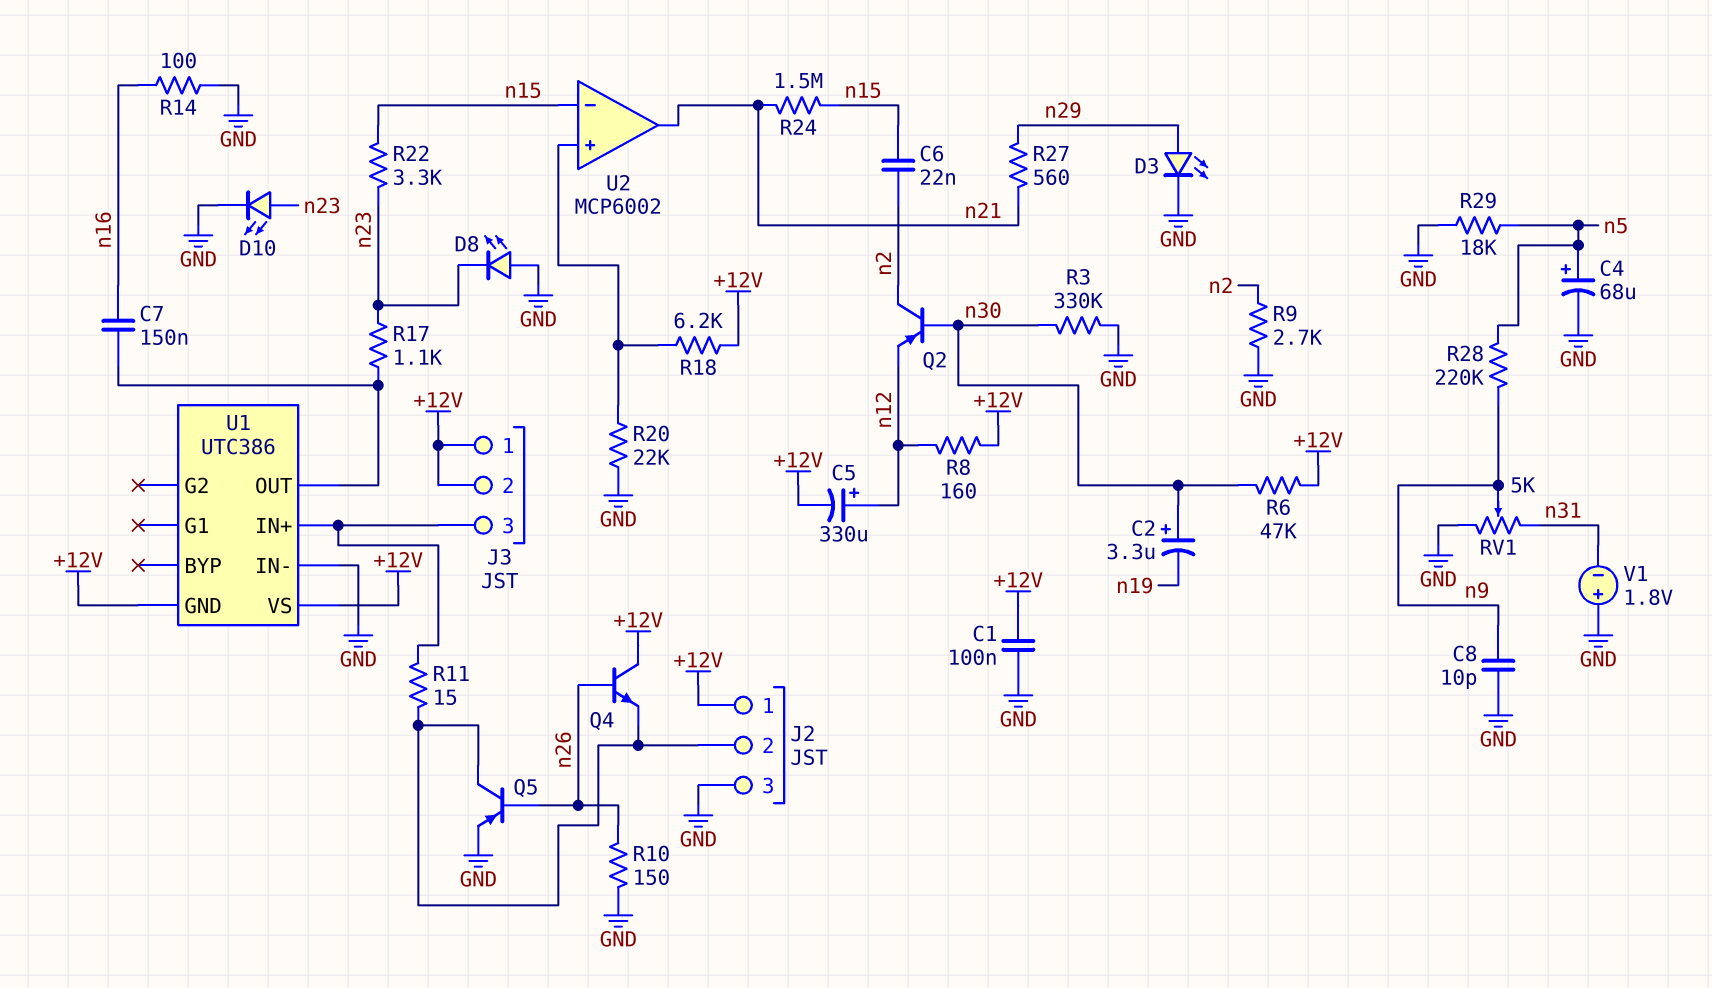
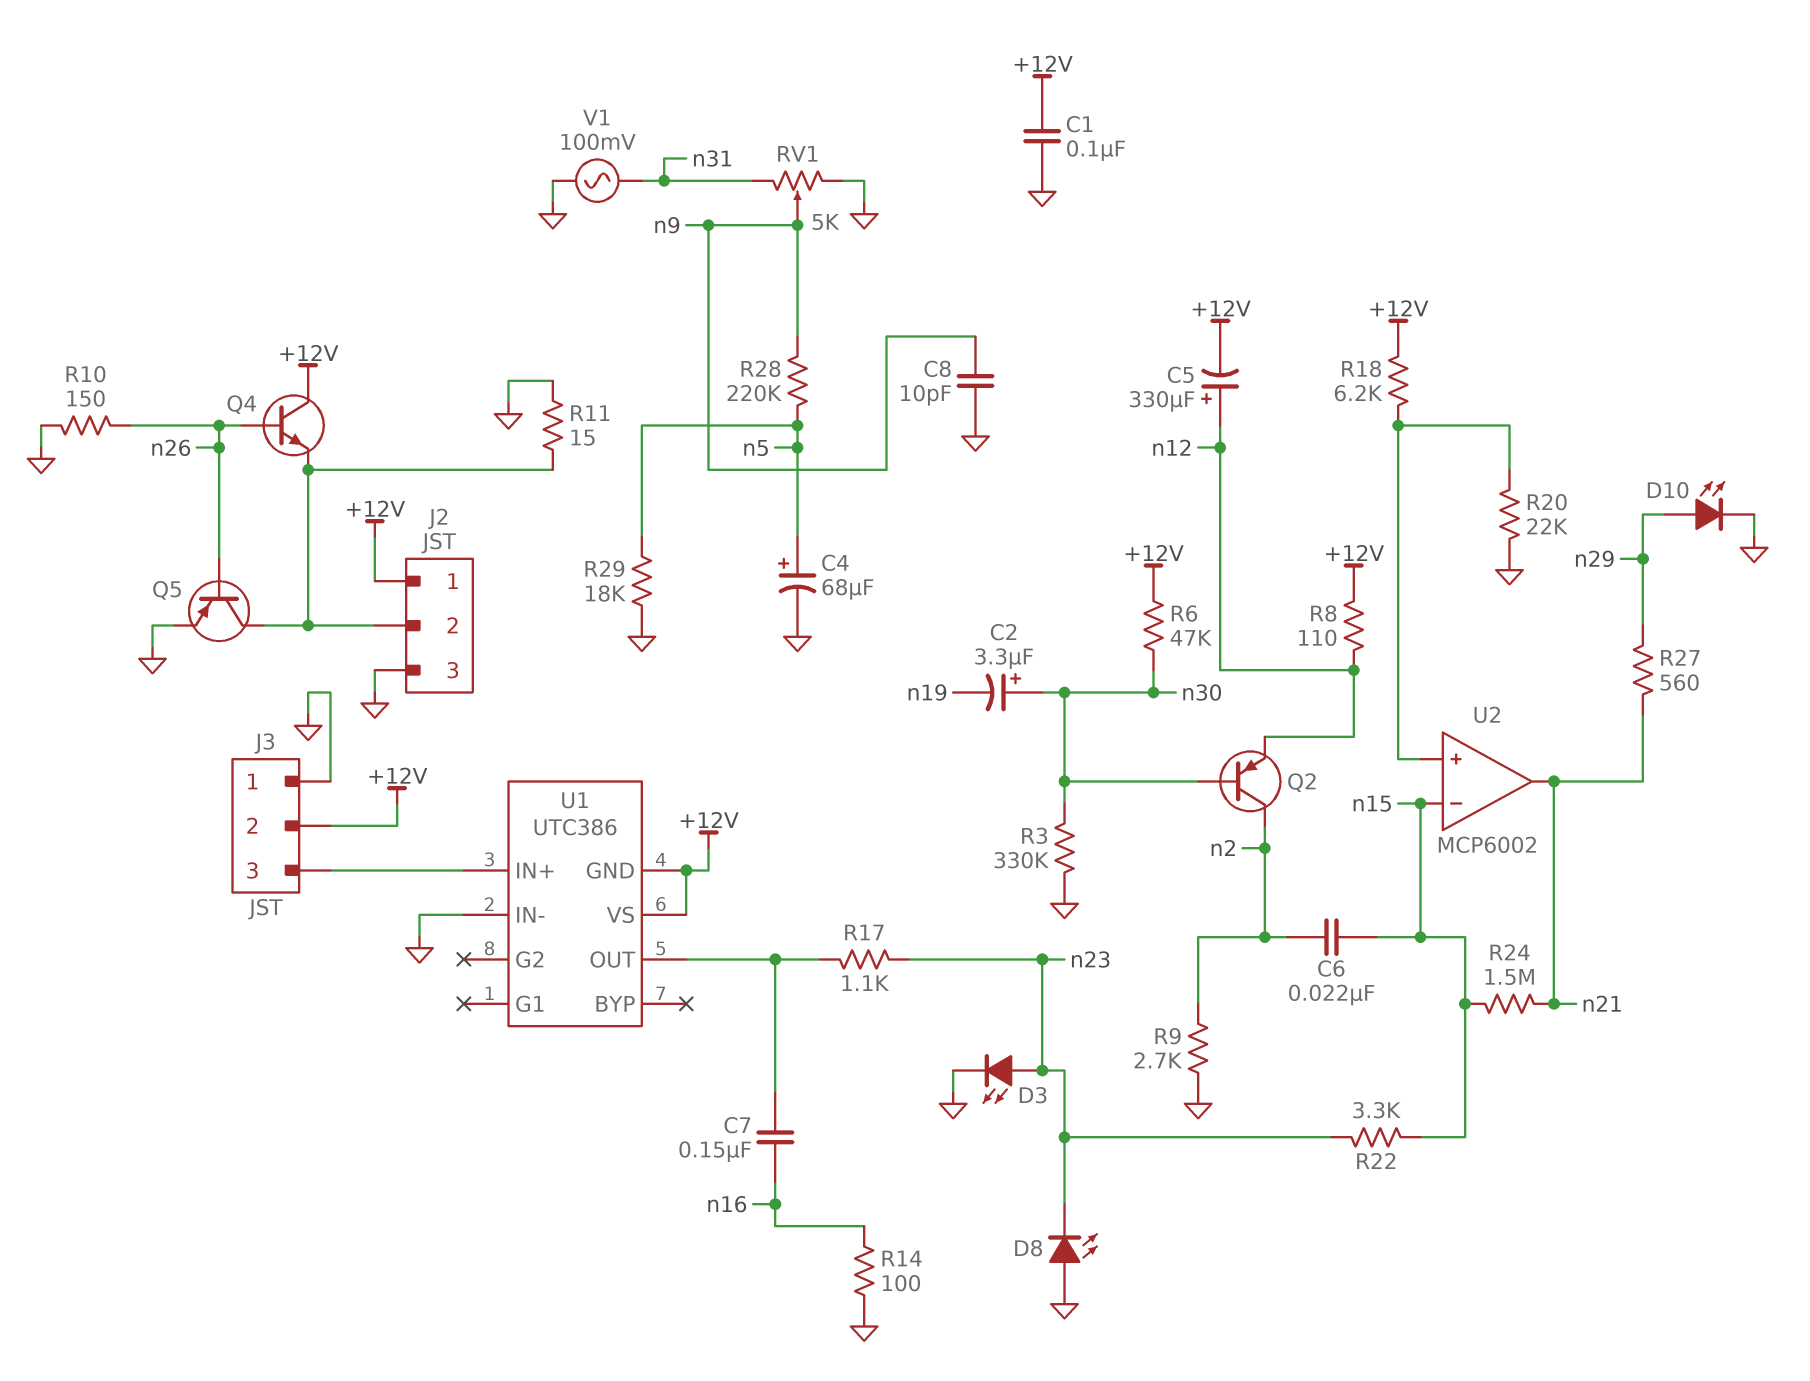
D3: LED (A n29, K GND) -> LED (A n23, K GND)
D10: LED (A n23, K GND) -> LED (A n29, K GND)
J3 pin 1: +12V -> GND
R8: 160 (+12V, n12) -> 110 (+12V, n12)
R11: 15 (J2/2, J3/3) -> 15 (GND, J2/2)
V1: 1.8V (plus GND, minus n31) -> AC 100mV (GND, n31)

